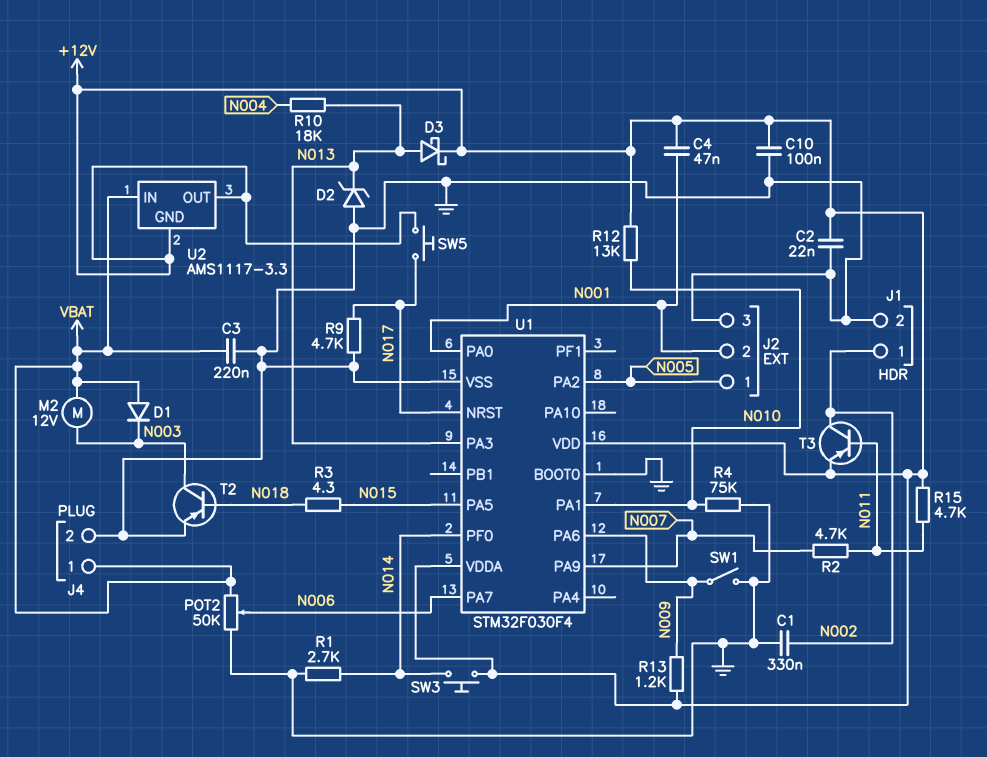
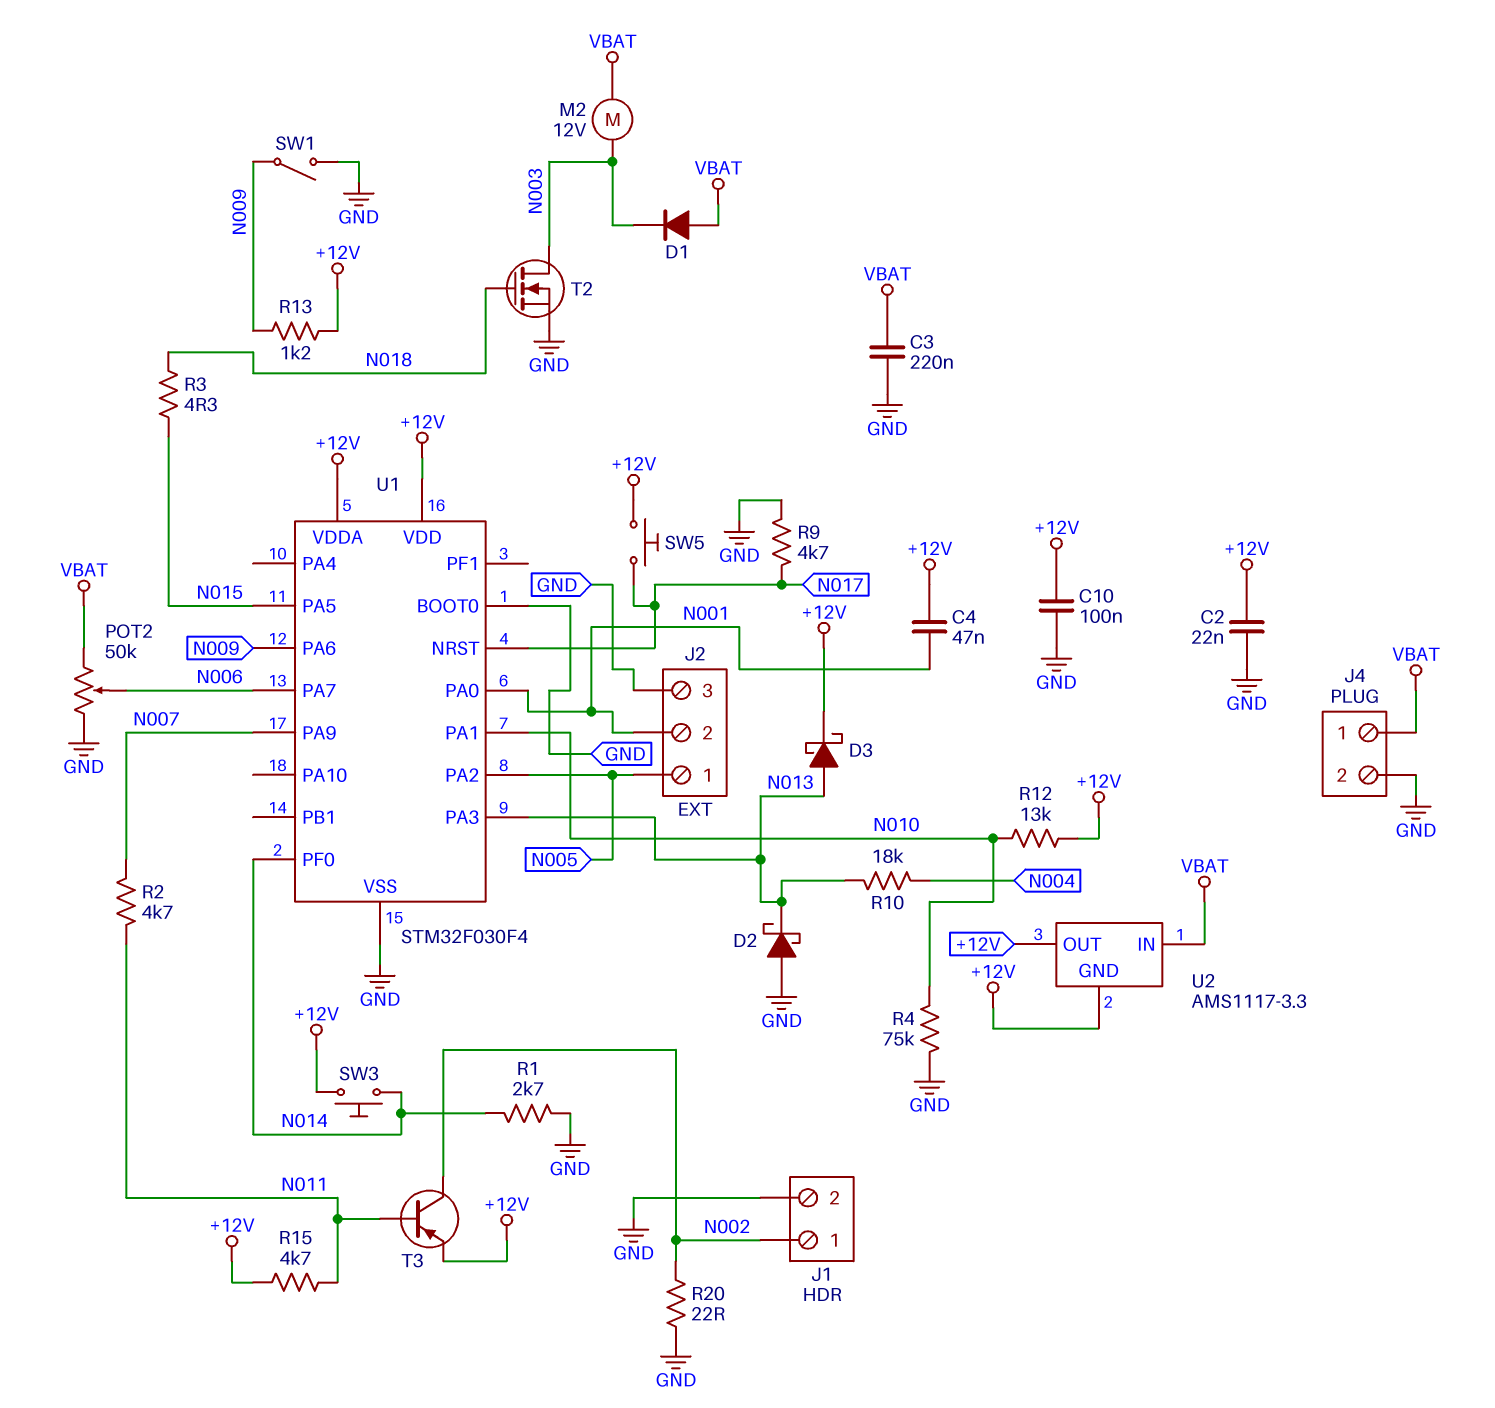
C1: 330nF (GND, N002) -> none
D2: zener (A GND, K N013) -> schottky (A GND, K N013)
R20: none -> 22 (GND, N002)
T2: PNP (B N018, C N003, E GND) -> NMOS (G N018, D N003, S GND)

